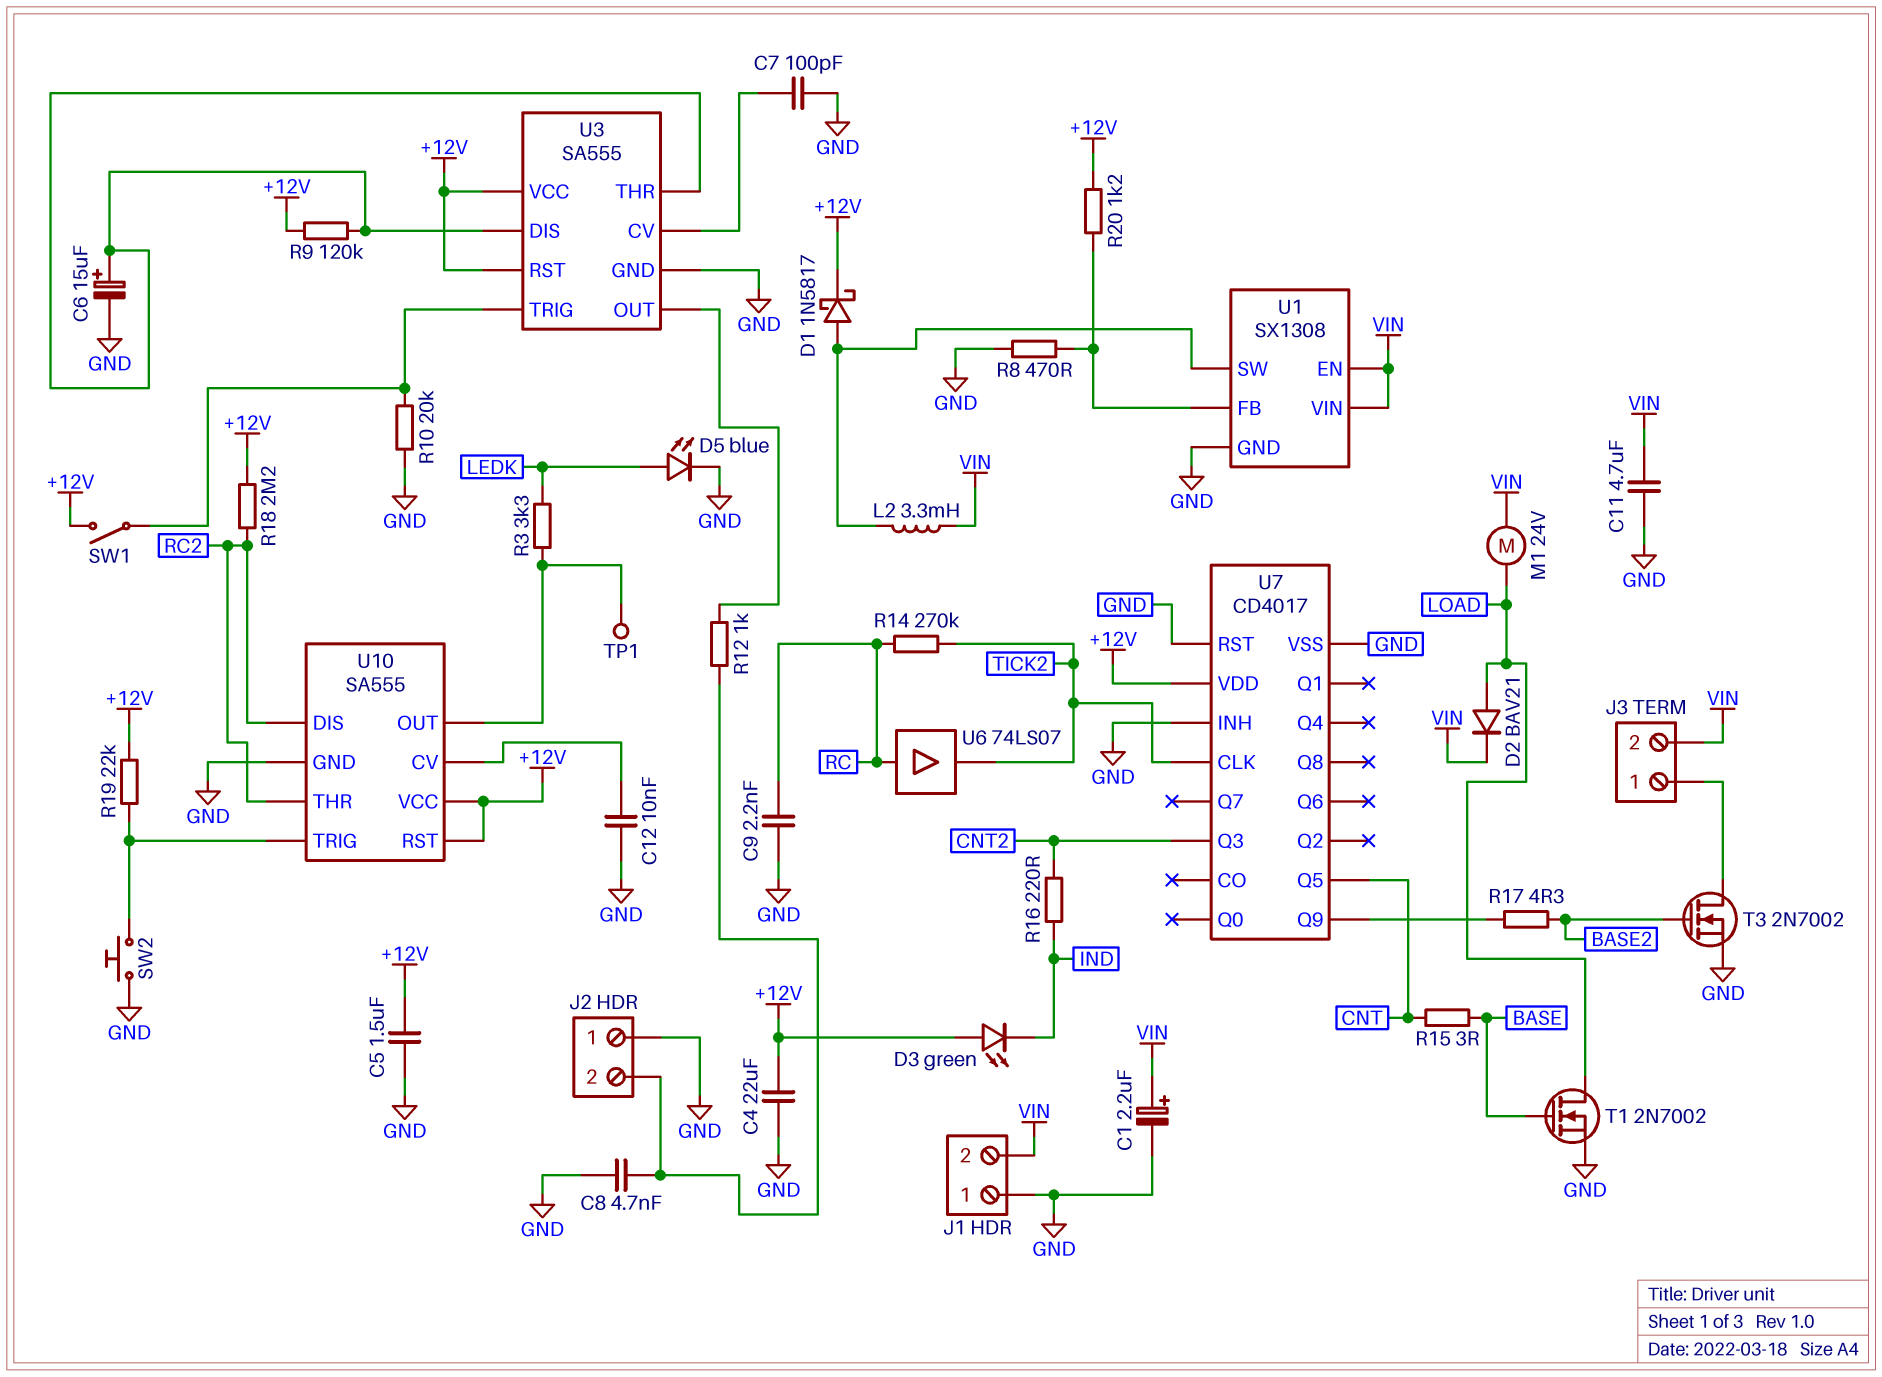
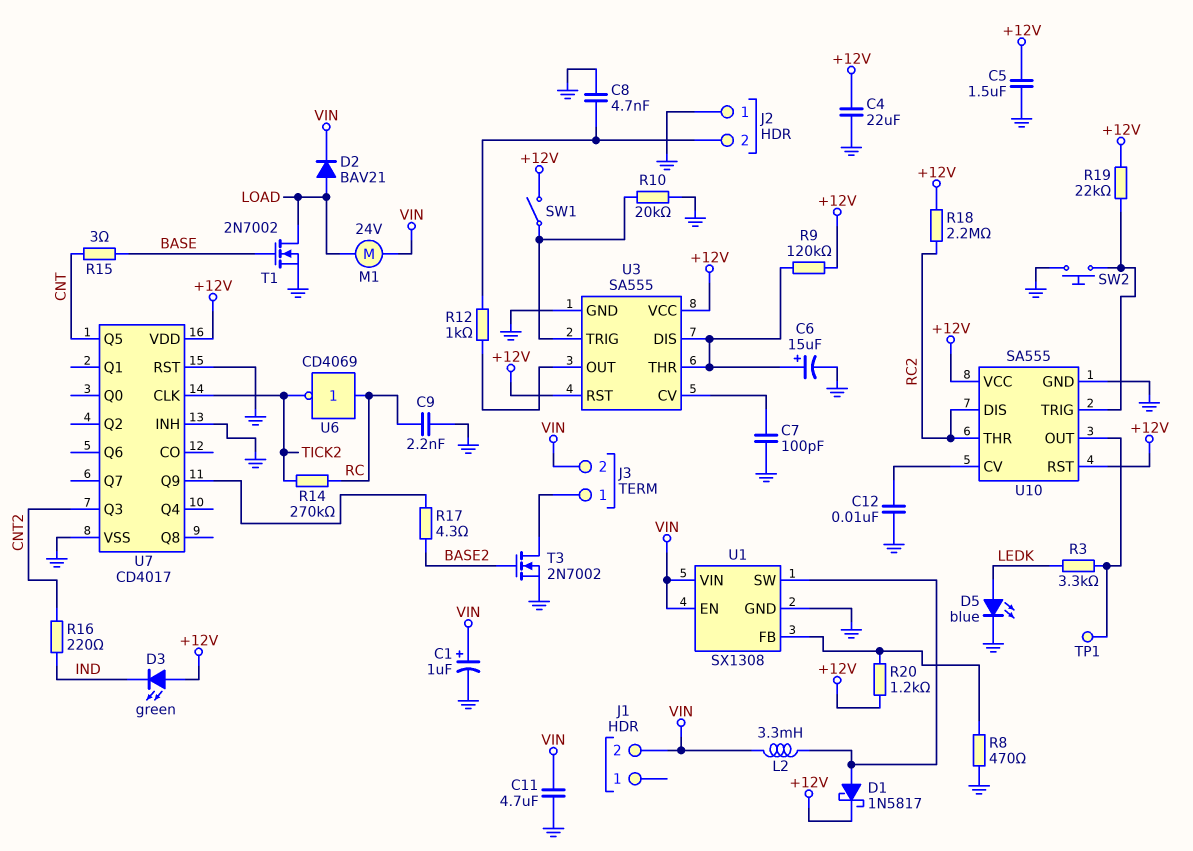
C1: 2.2uF (plus VIN, minus GND) -> 1uF (plus VIN, minus GND)
J1 pin 1: GND -> none
U6: buffer 74LS07 (in RC, out TICK2) -> NOT CD4069 (in RC, out TICK2)

